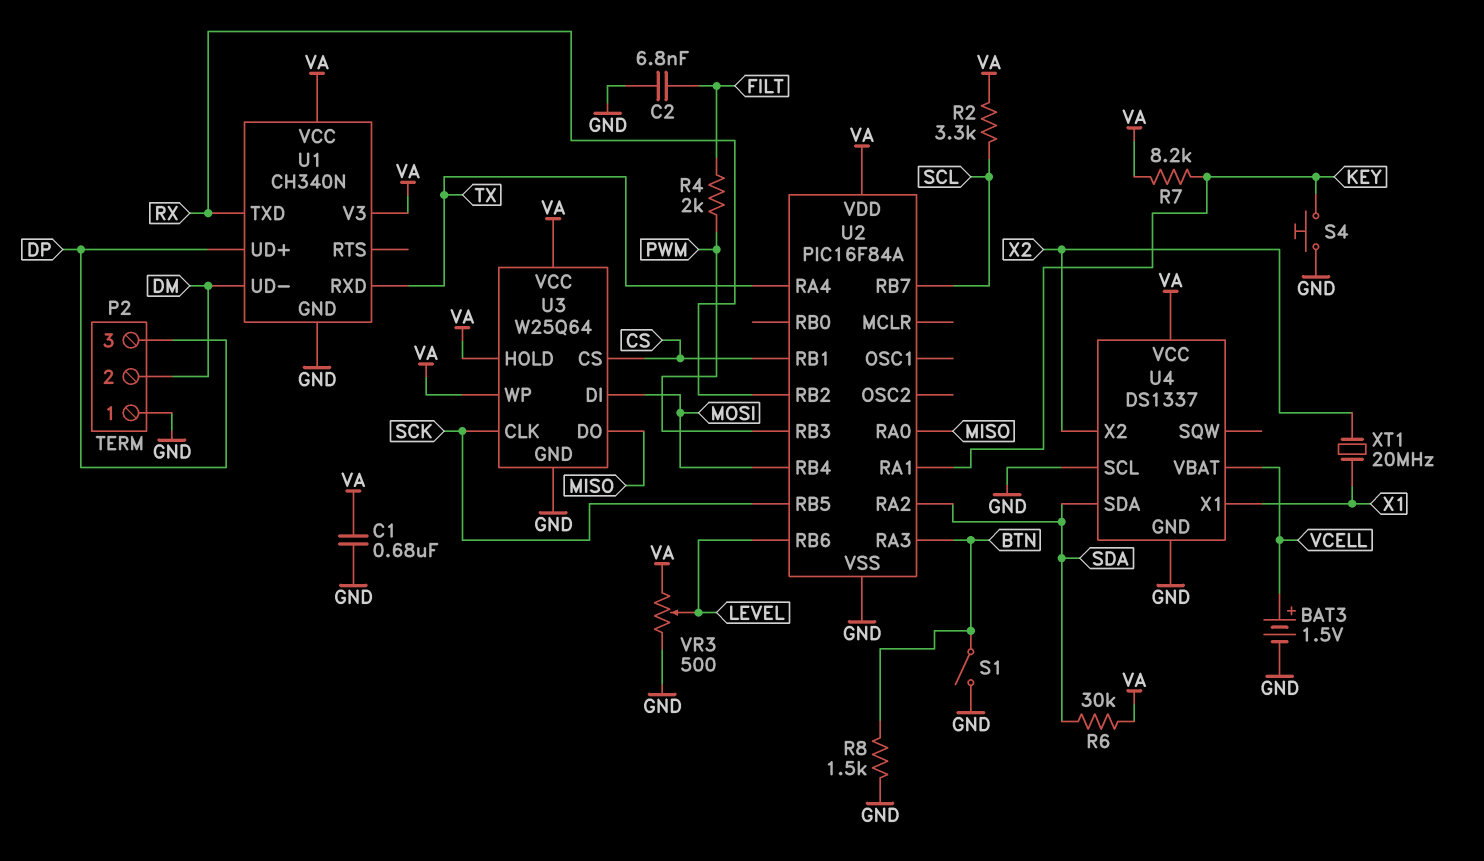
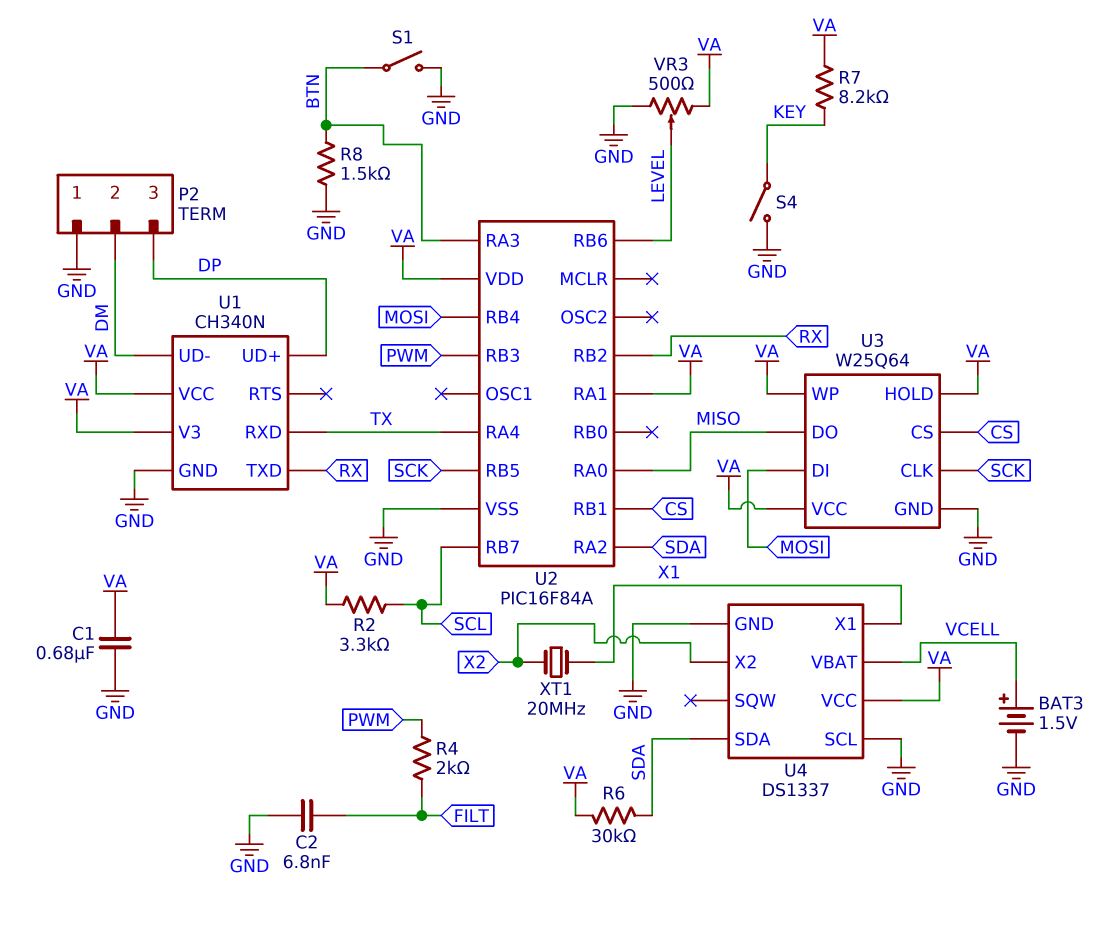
S4: button (GND, KEY) -> switch (GND, KEY)
U2 pin RA1: KEY -> VA

